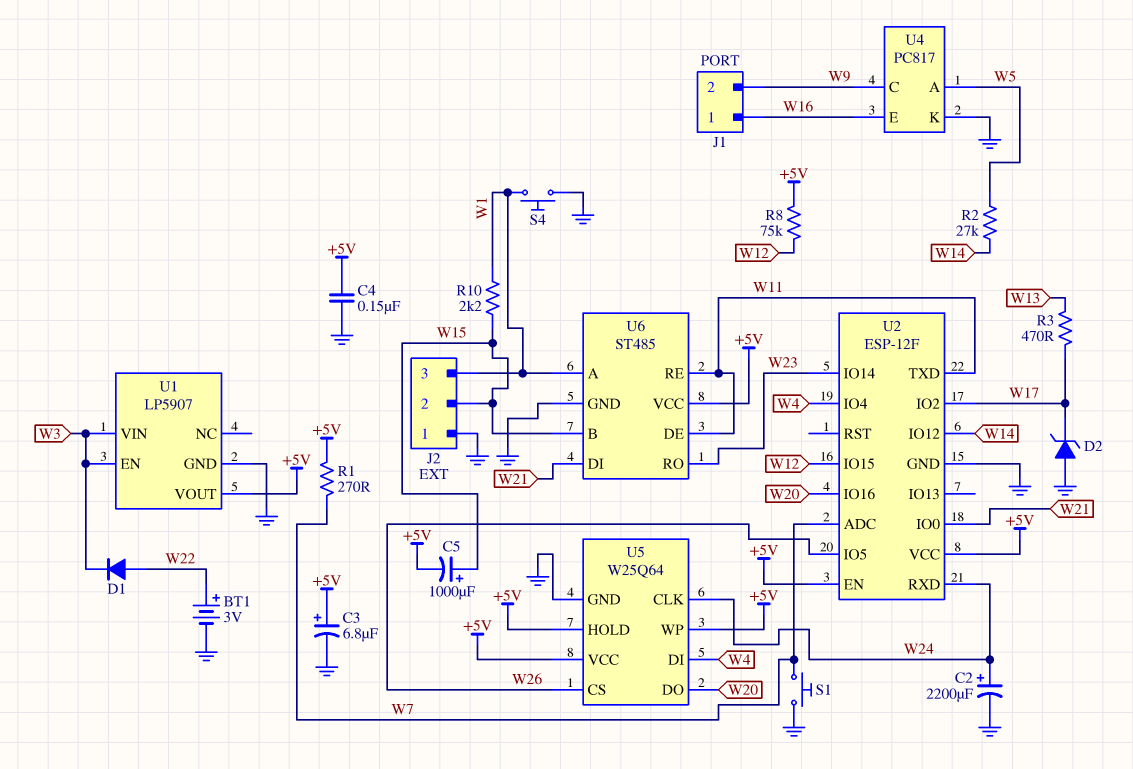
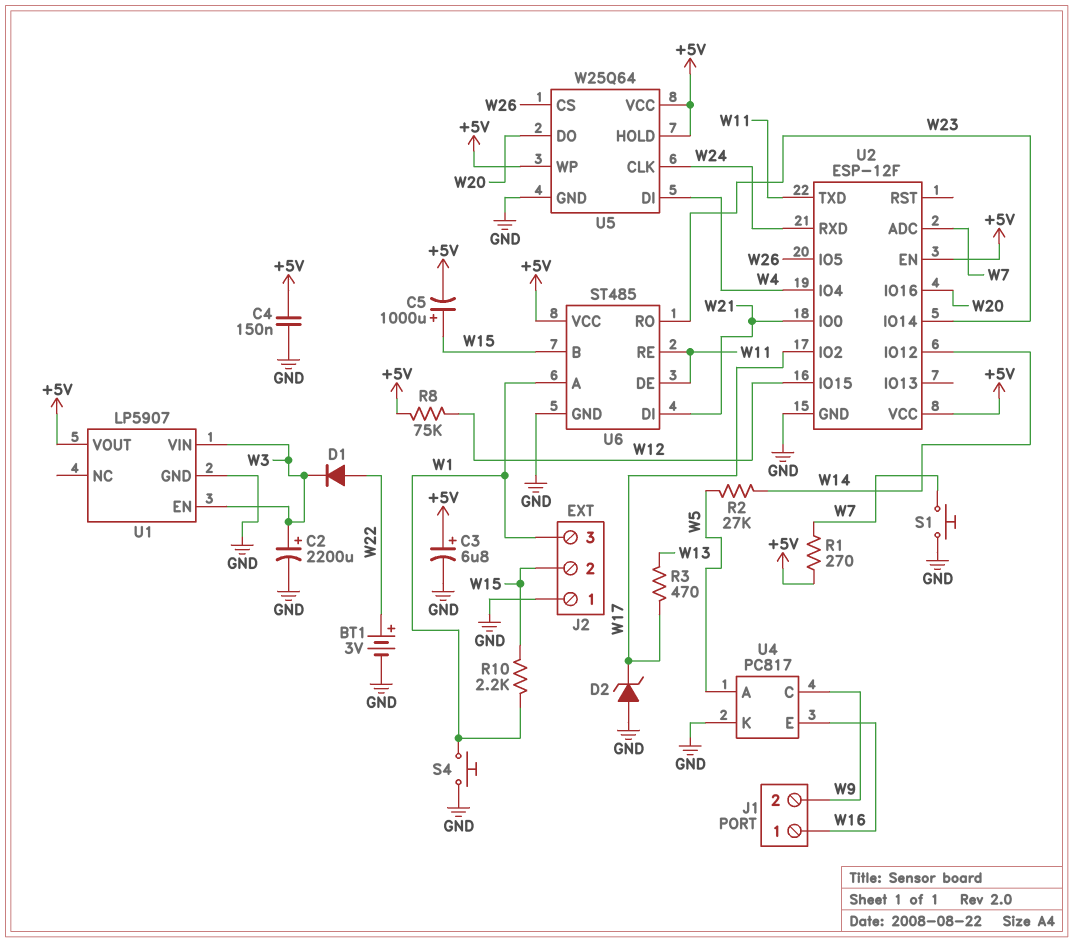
C2: 2200uF (plus W24, minus GND) -> 2200uF (plus W3, minus GND)

